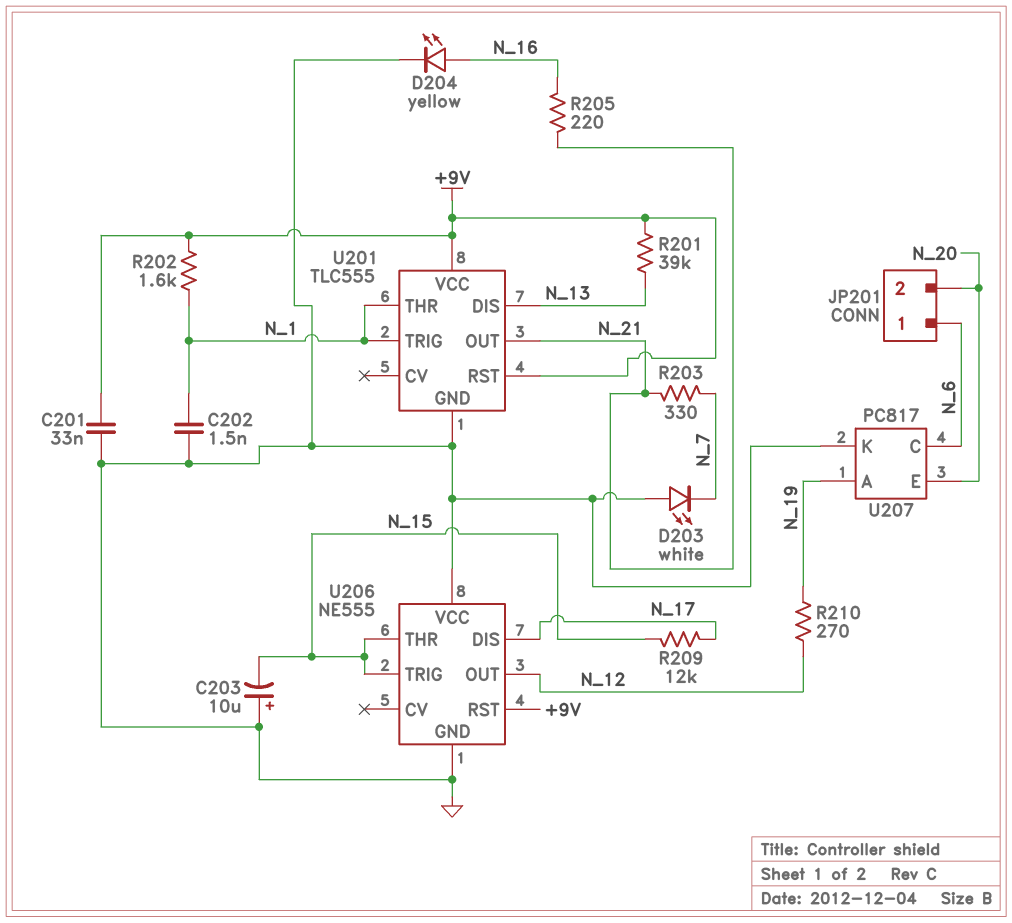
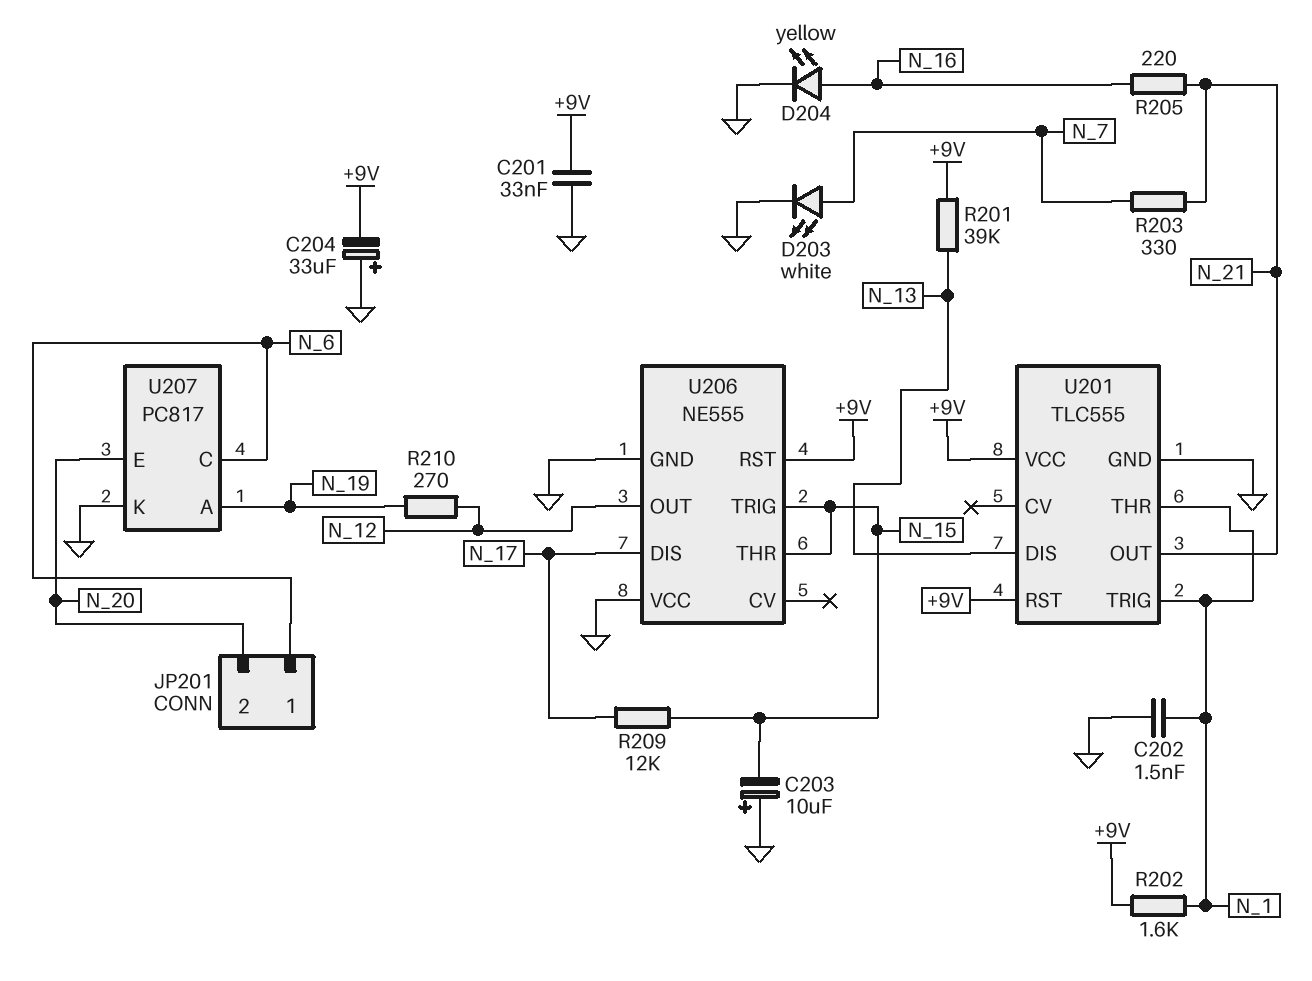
C204: none -> 33uF (plus GND, minus +9V)
D203: LED white (A GND, K N_7) -> LED white (A N_7, K GND)

